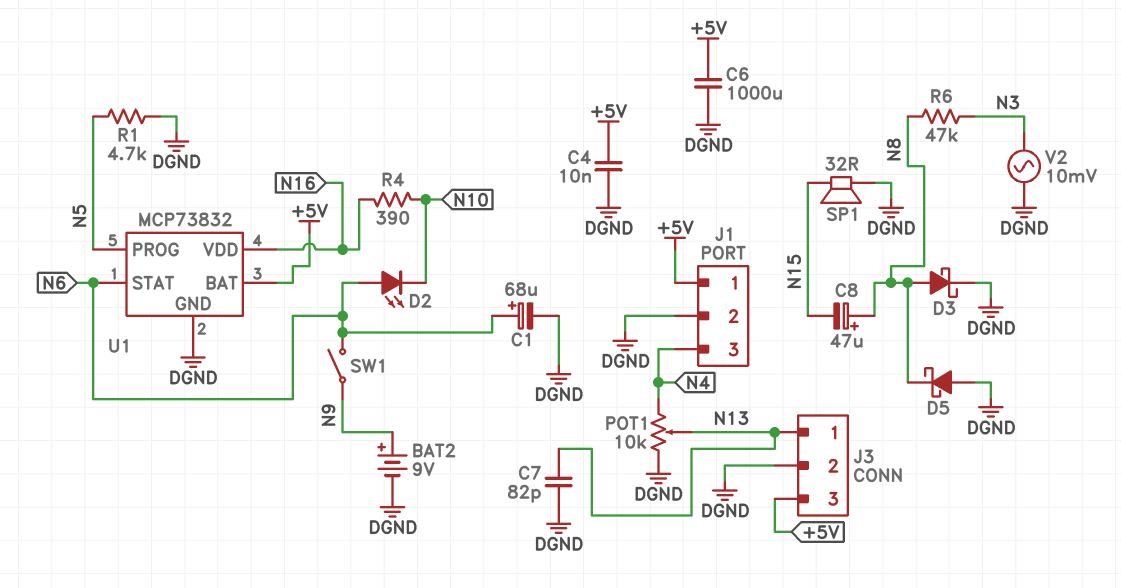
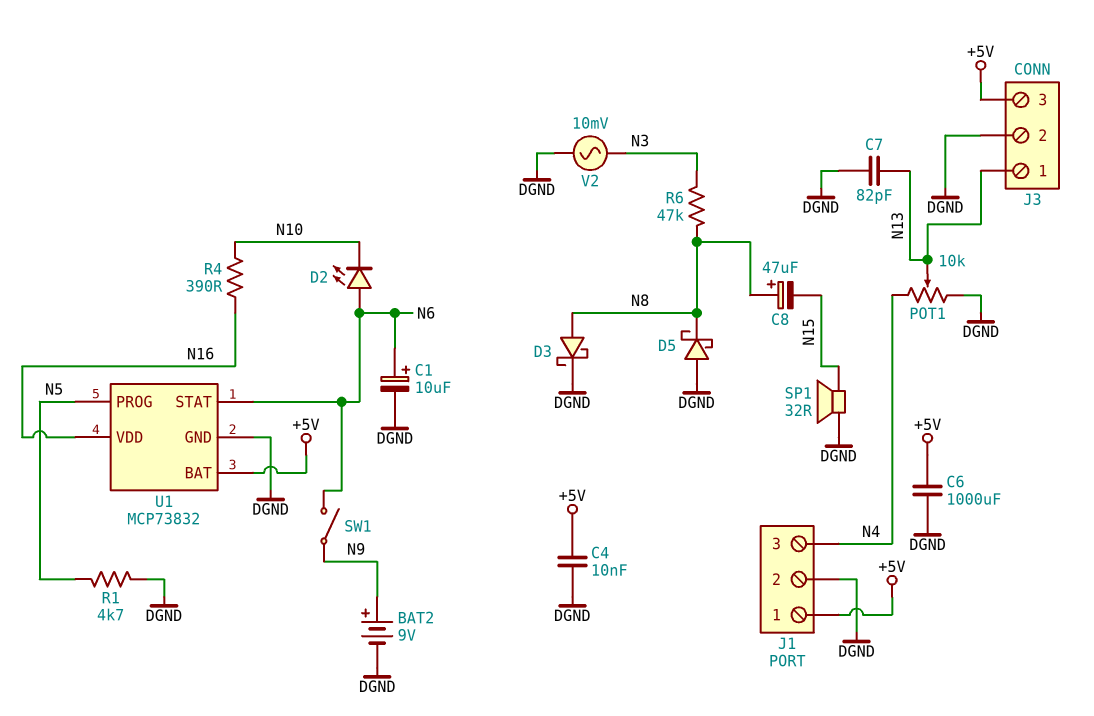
C1: 68uF (plus N6, minus DGND) -> 10uF (plus N6, minus DGND)

